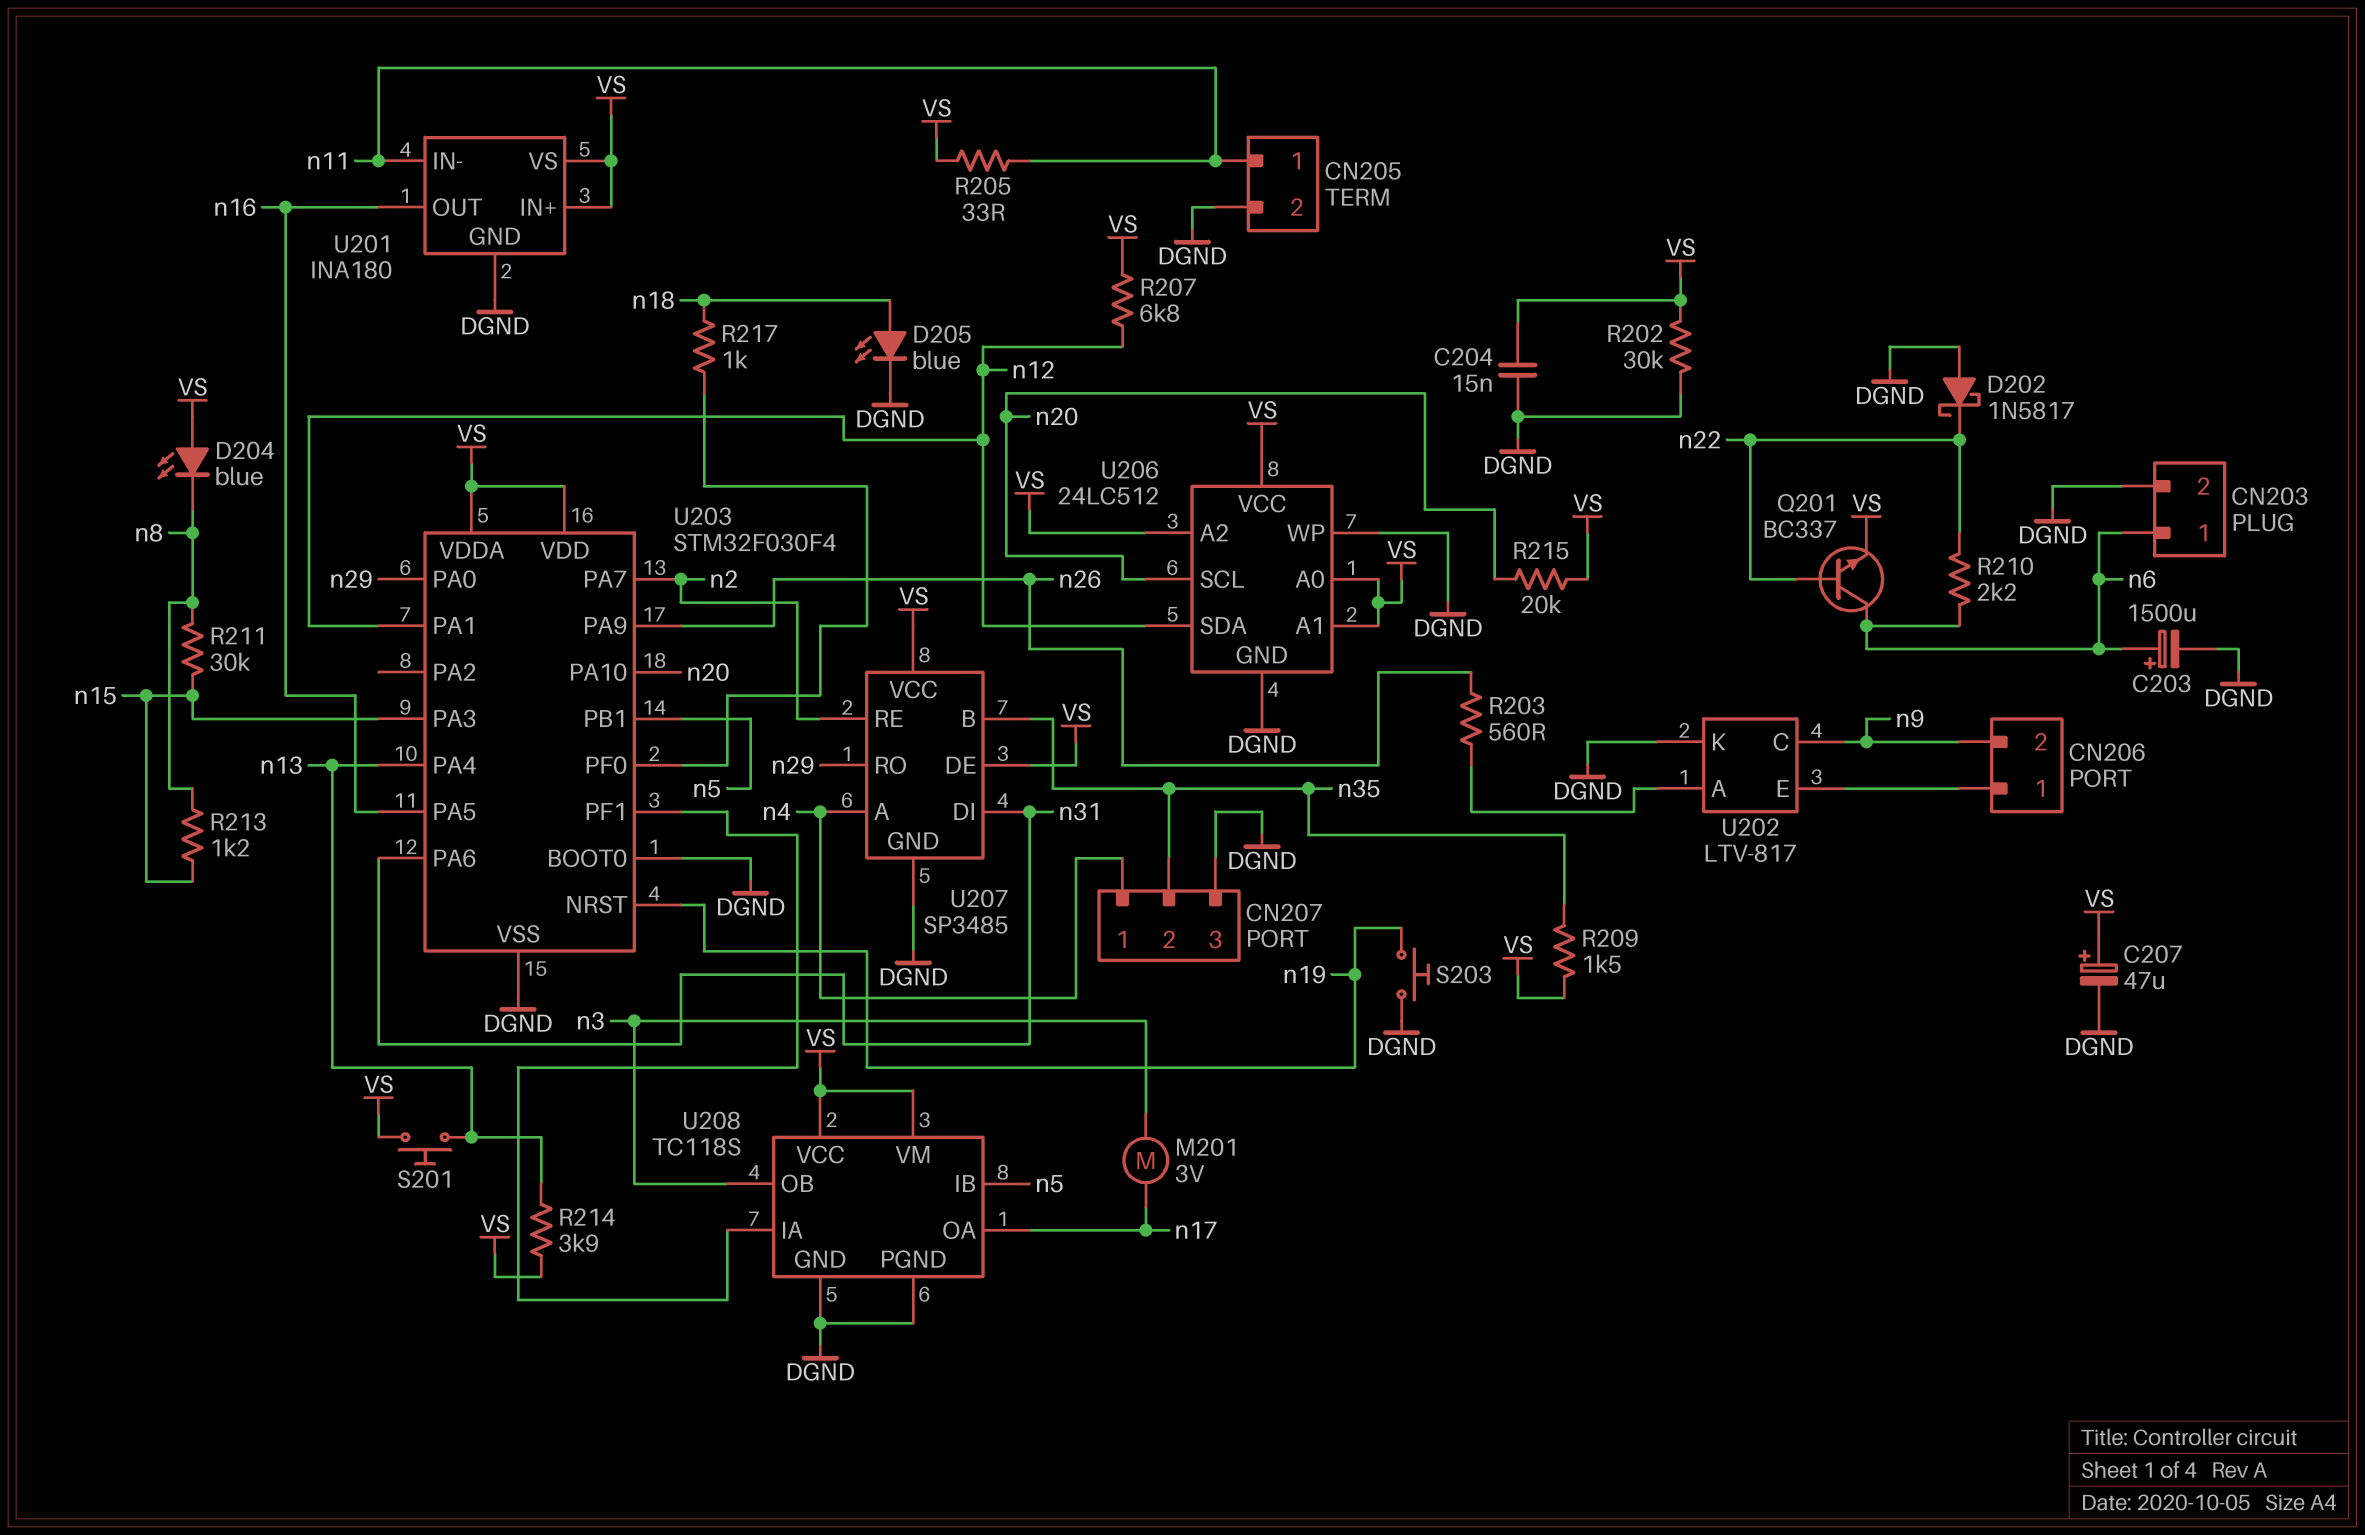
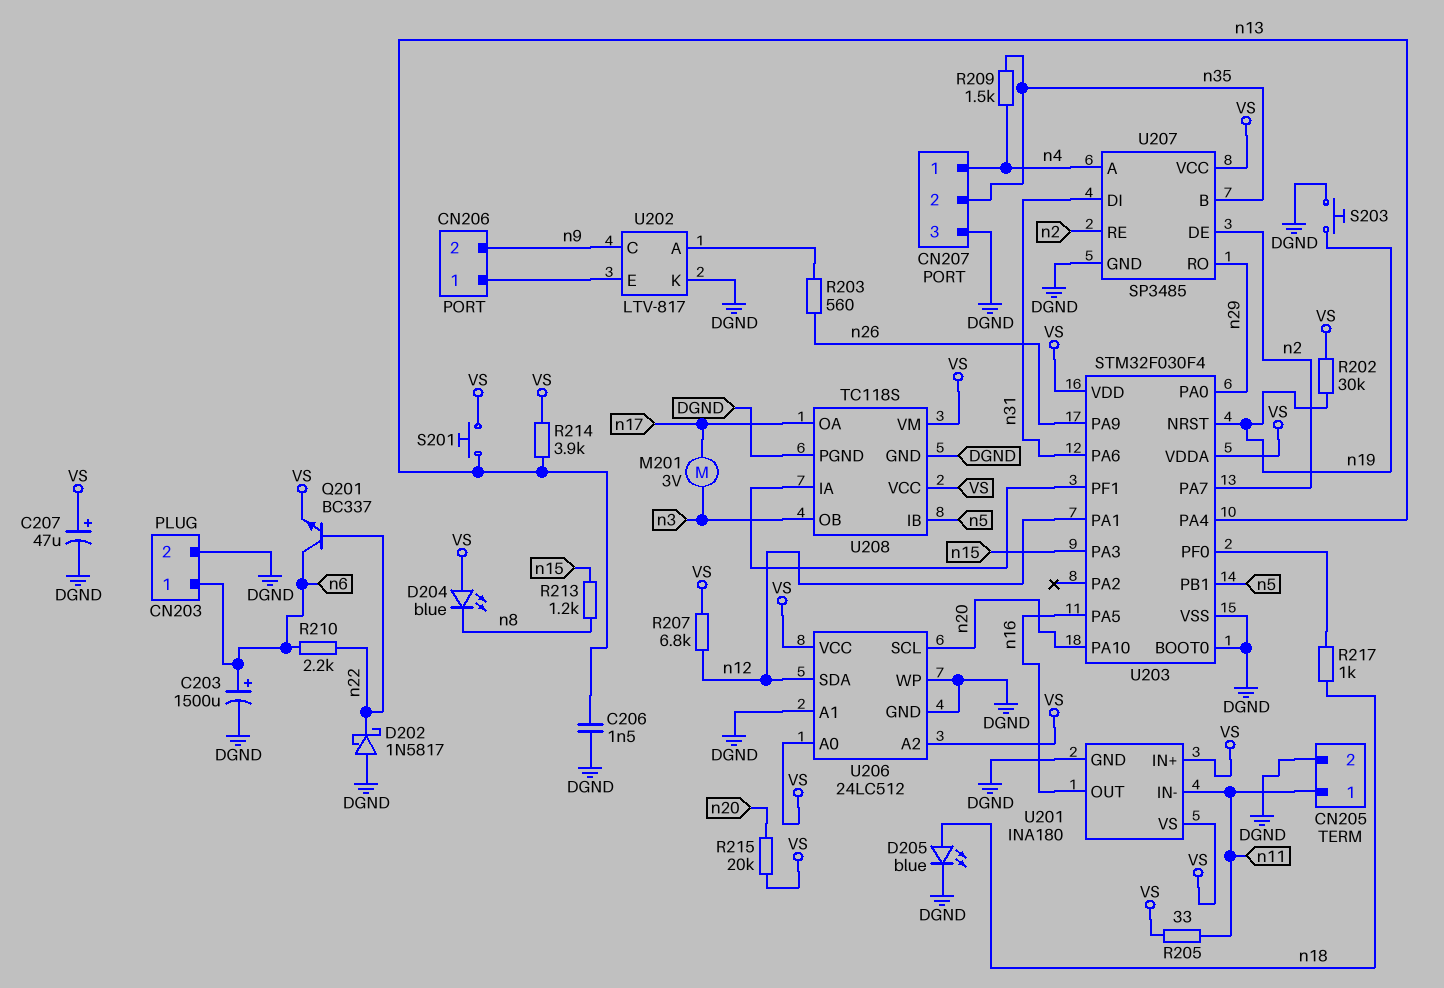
C204: 15nF (DGND, VS) -> none
C206: none -> 1.5nF (DGND, n13)
R202: 30k (DGND, VS) -> 30k (VS, n19)
R209: 1.5k (VS, n35) -> 1.5k (n4, n35)
R211: 30k (n8, n15) -> none
U206 pin A1: VS -> DGND
U207 pin DE: VS -> n2

